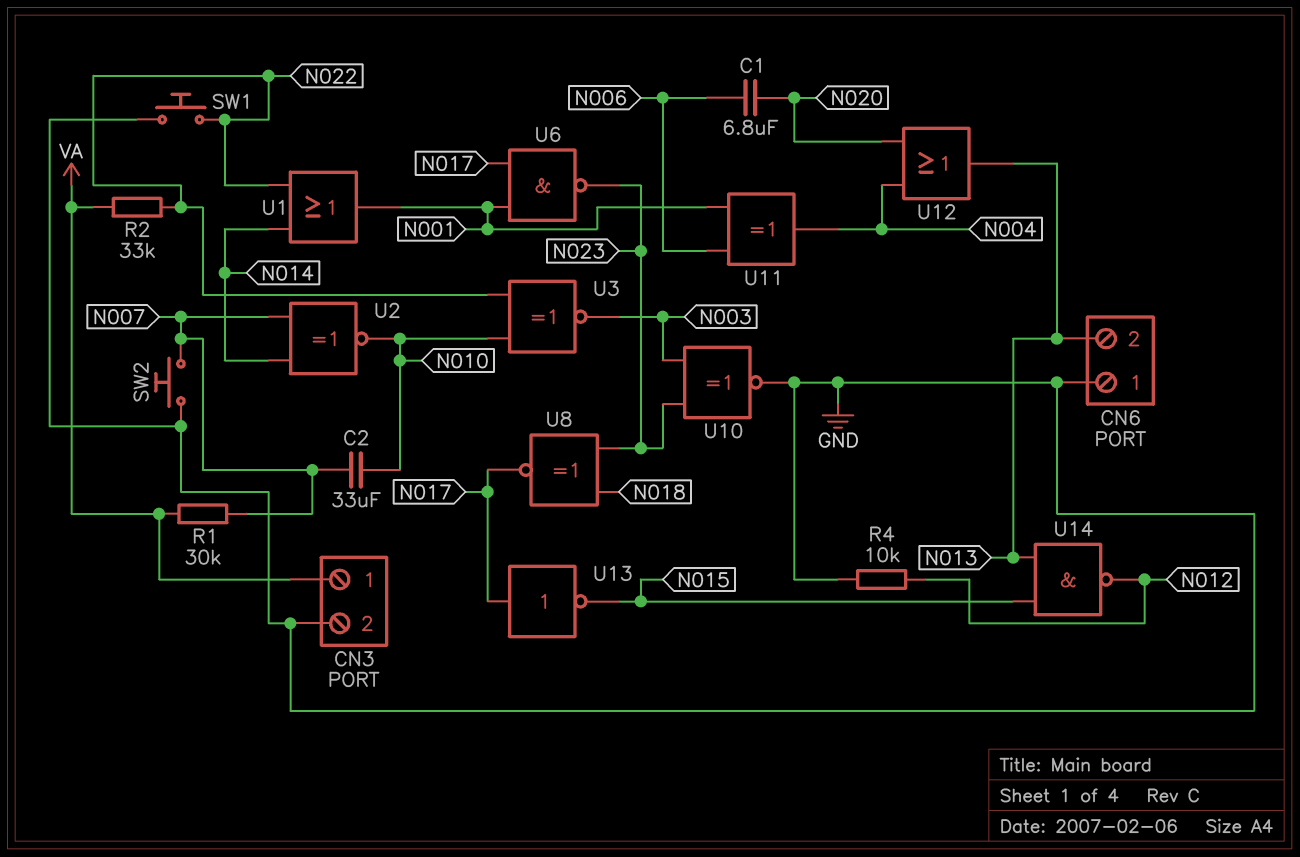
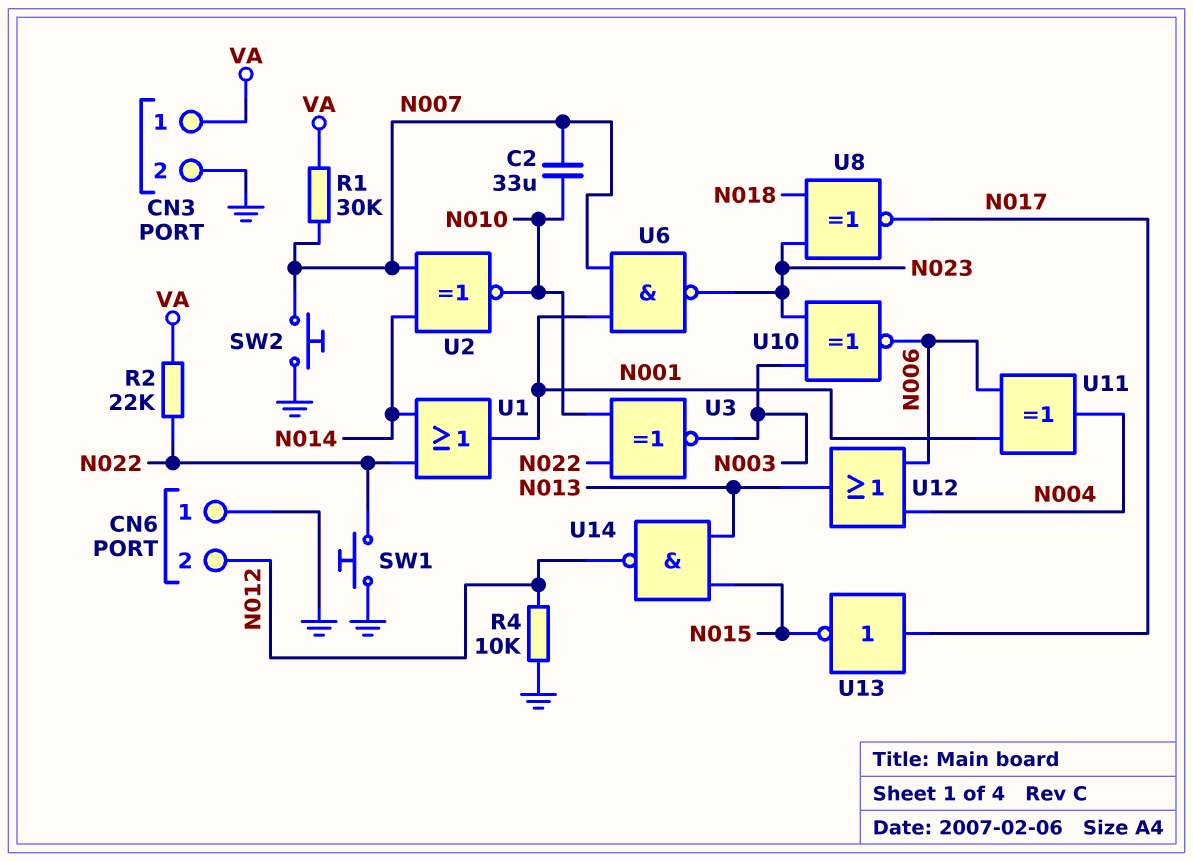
C1: 6.8uF (N006, N020) -> none
CN6 pin 2: N013 -> N012
R2: 33k (N022, VA) -> 22k (N022, VA)
U6: NAND (in N001, in N017, out N023) -> NAND (in N001, in N007, out N023)
U10: XNOR (in N003, in N023, out GND) -> XNOR (in N003, in N023, out N006)
U12: OR (in N004, in N020, out N013) -> OR (in N004, in N006, out N013)

